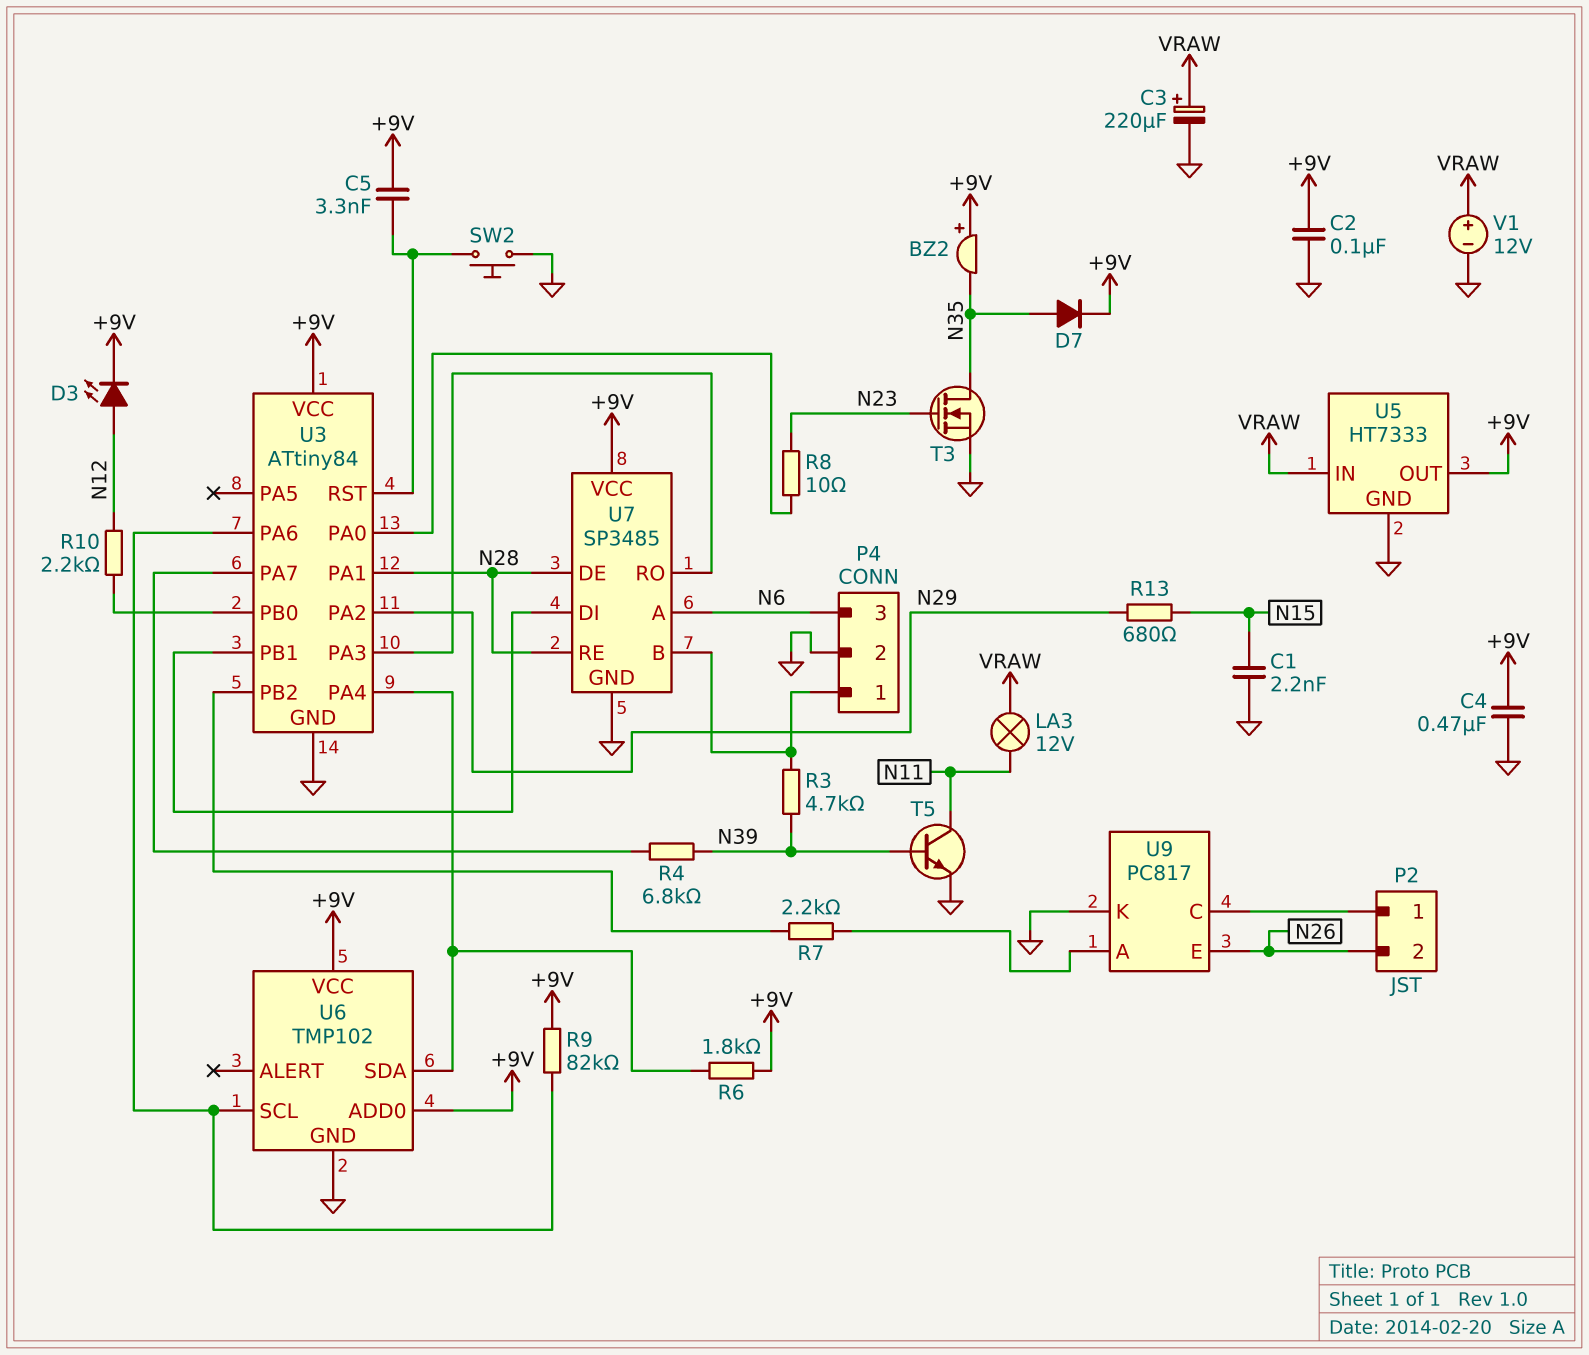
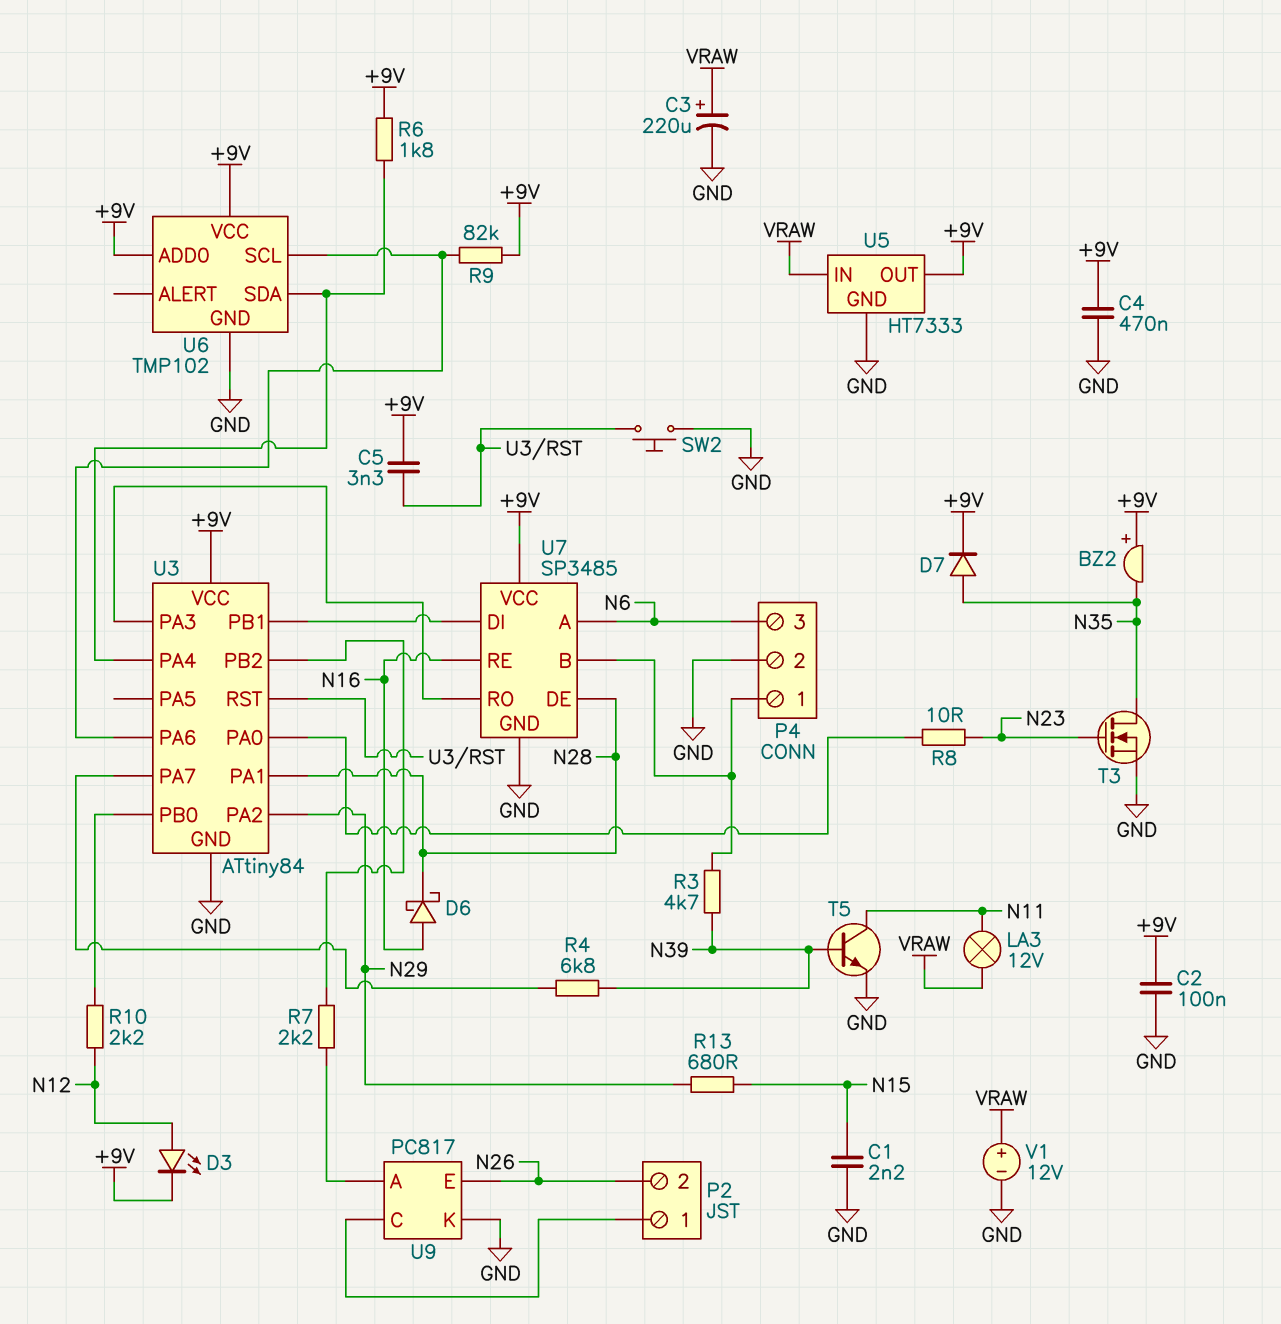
D6: none -> schottky (A N16, K N28)
U7 pin RE: N28 -> N16

